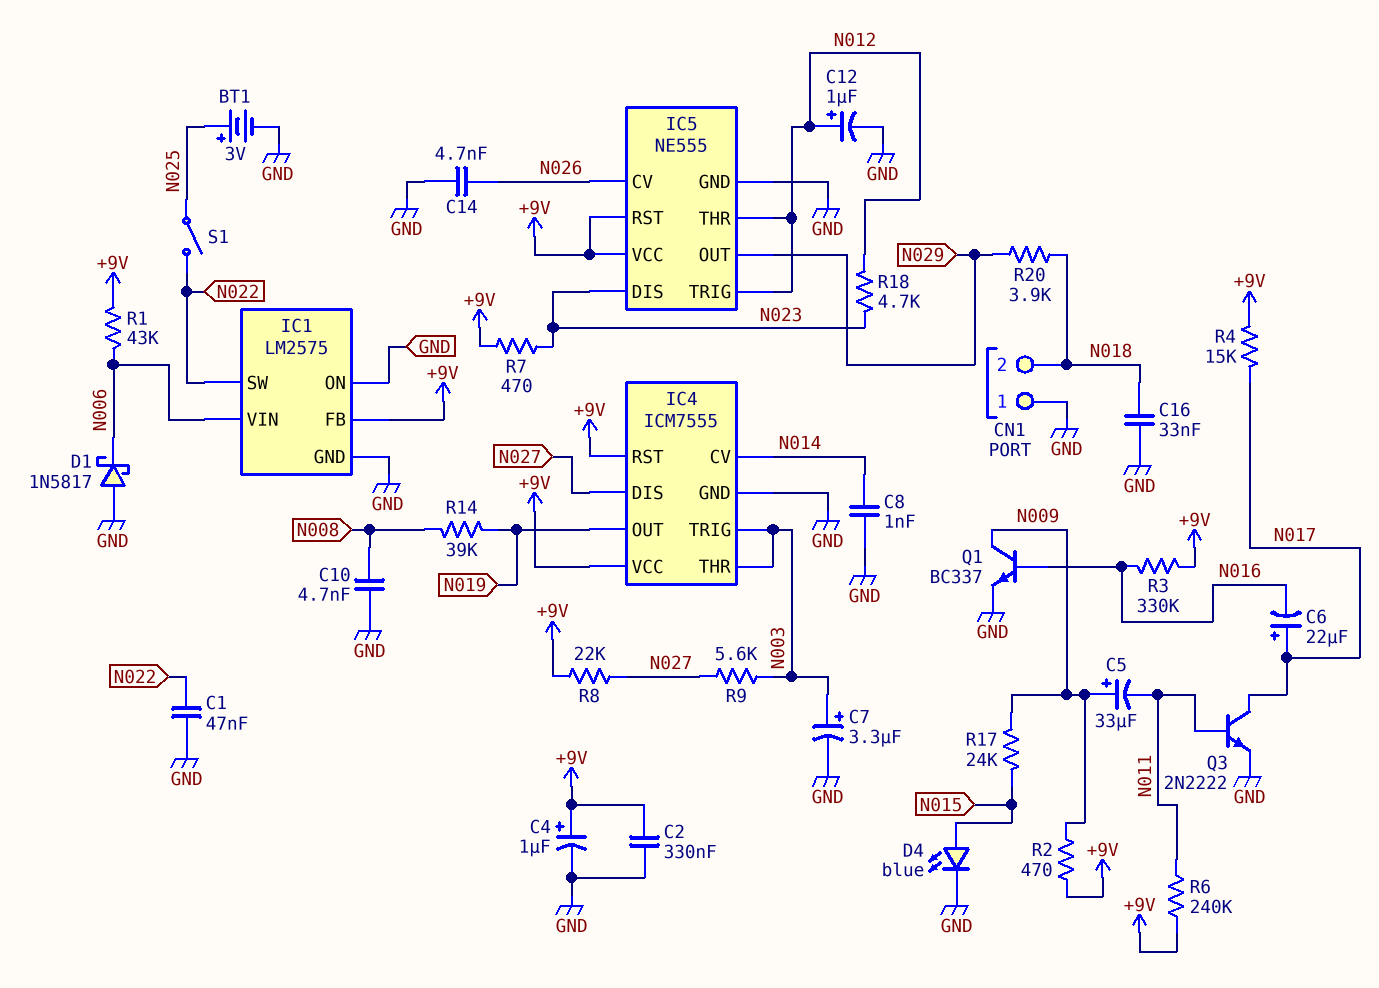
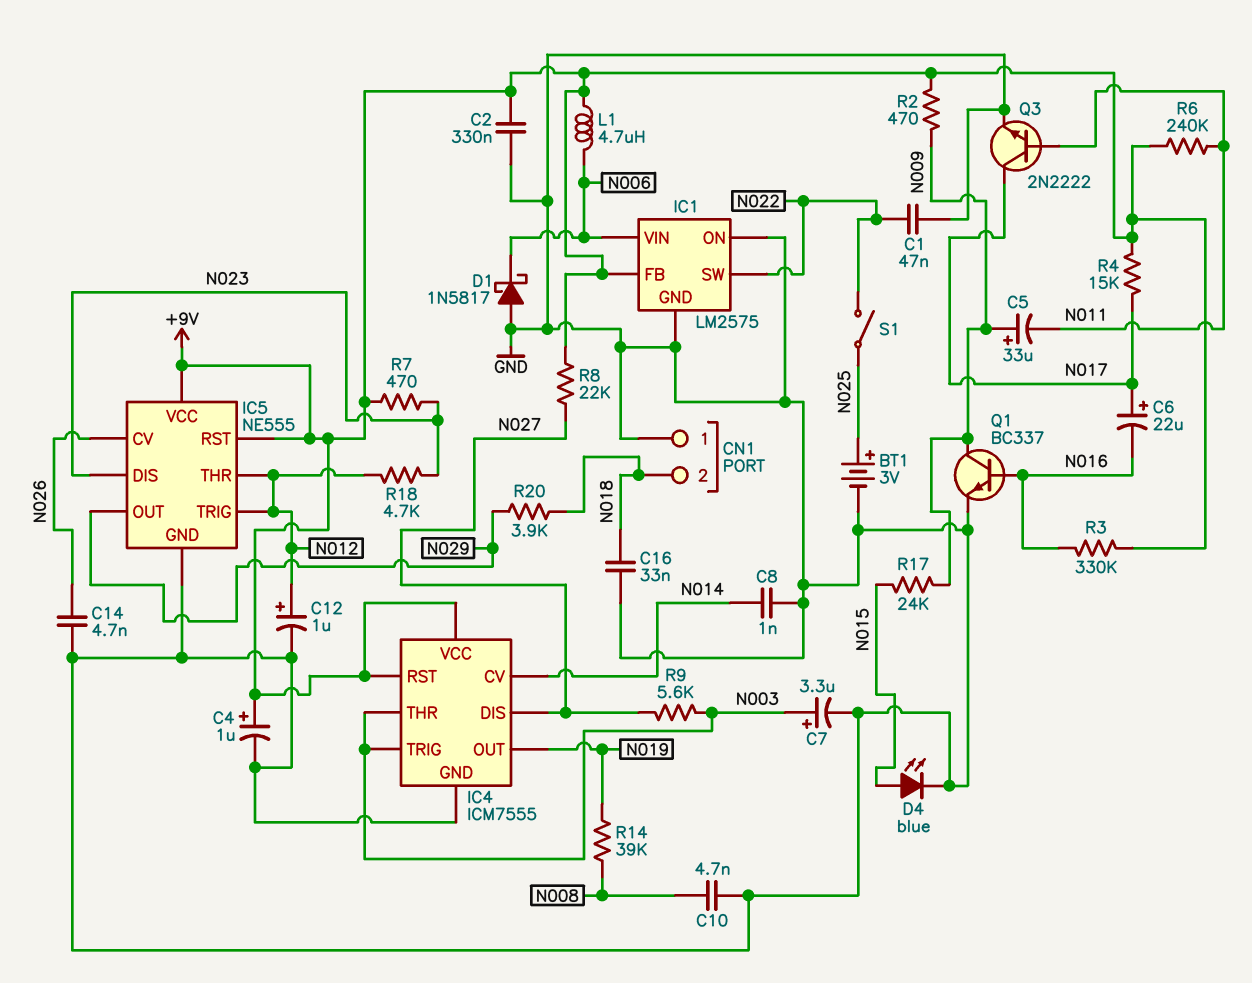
L1: none -> 4.7uH (+9V, N006)
R1: 43k (+9V, N006) -> none

